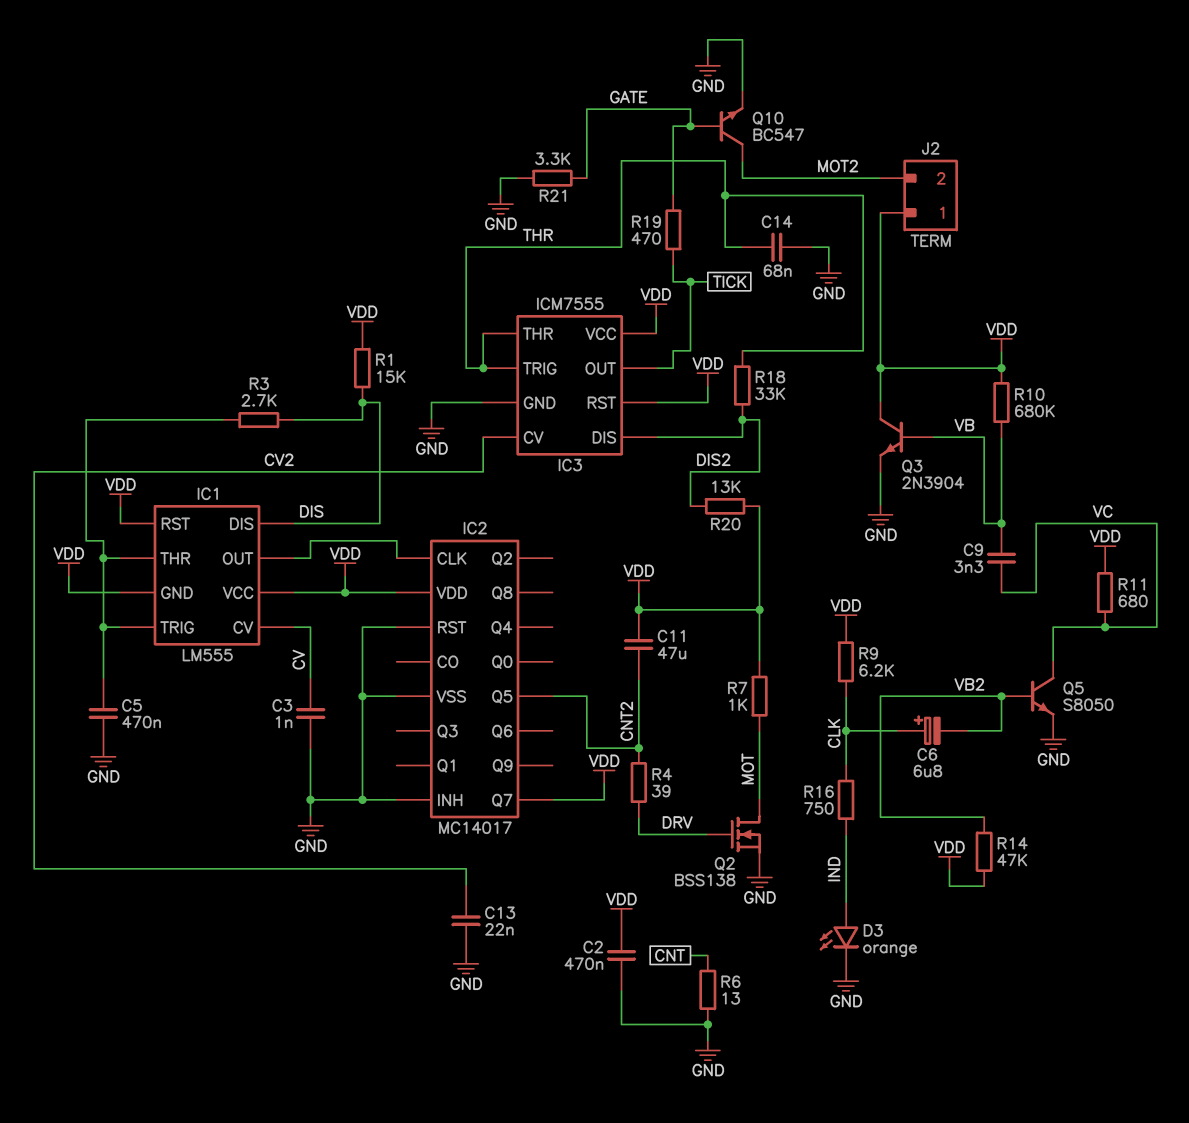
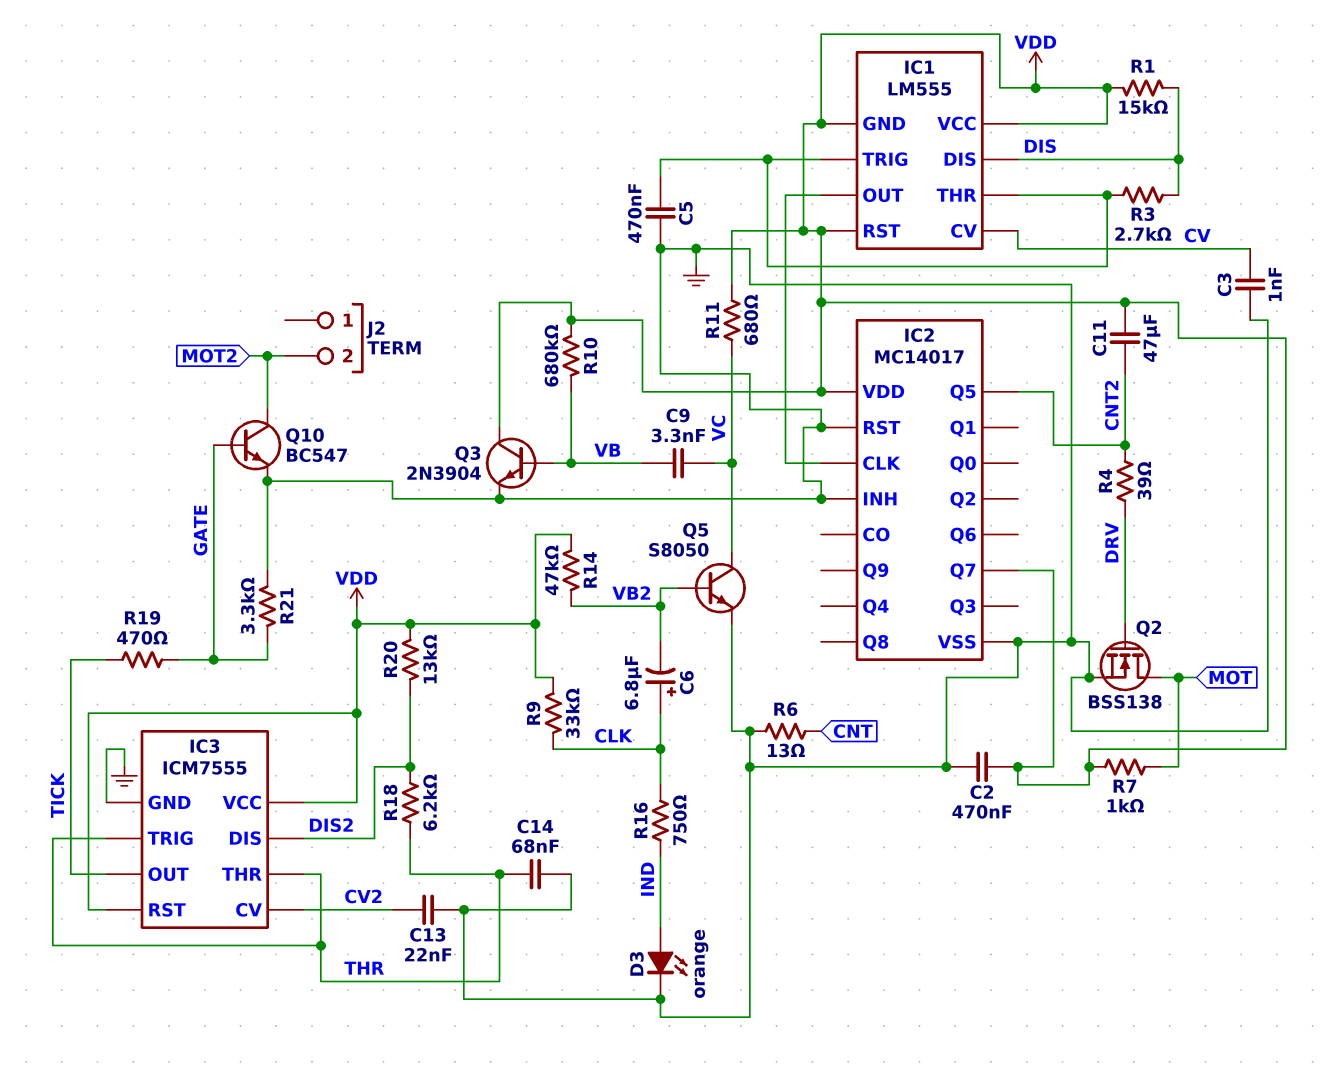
J2 pin 1: VDD -> none
R9: 6.2k (CLK, VDD) -> 33k (CLK, VDD)
R18: 33k (DIS2, THR) -> 6.2k (DIS2, THR)

